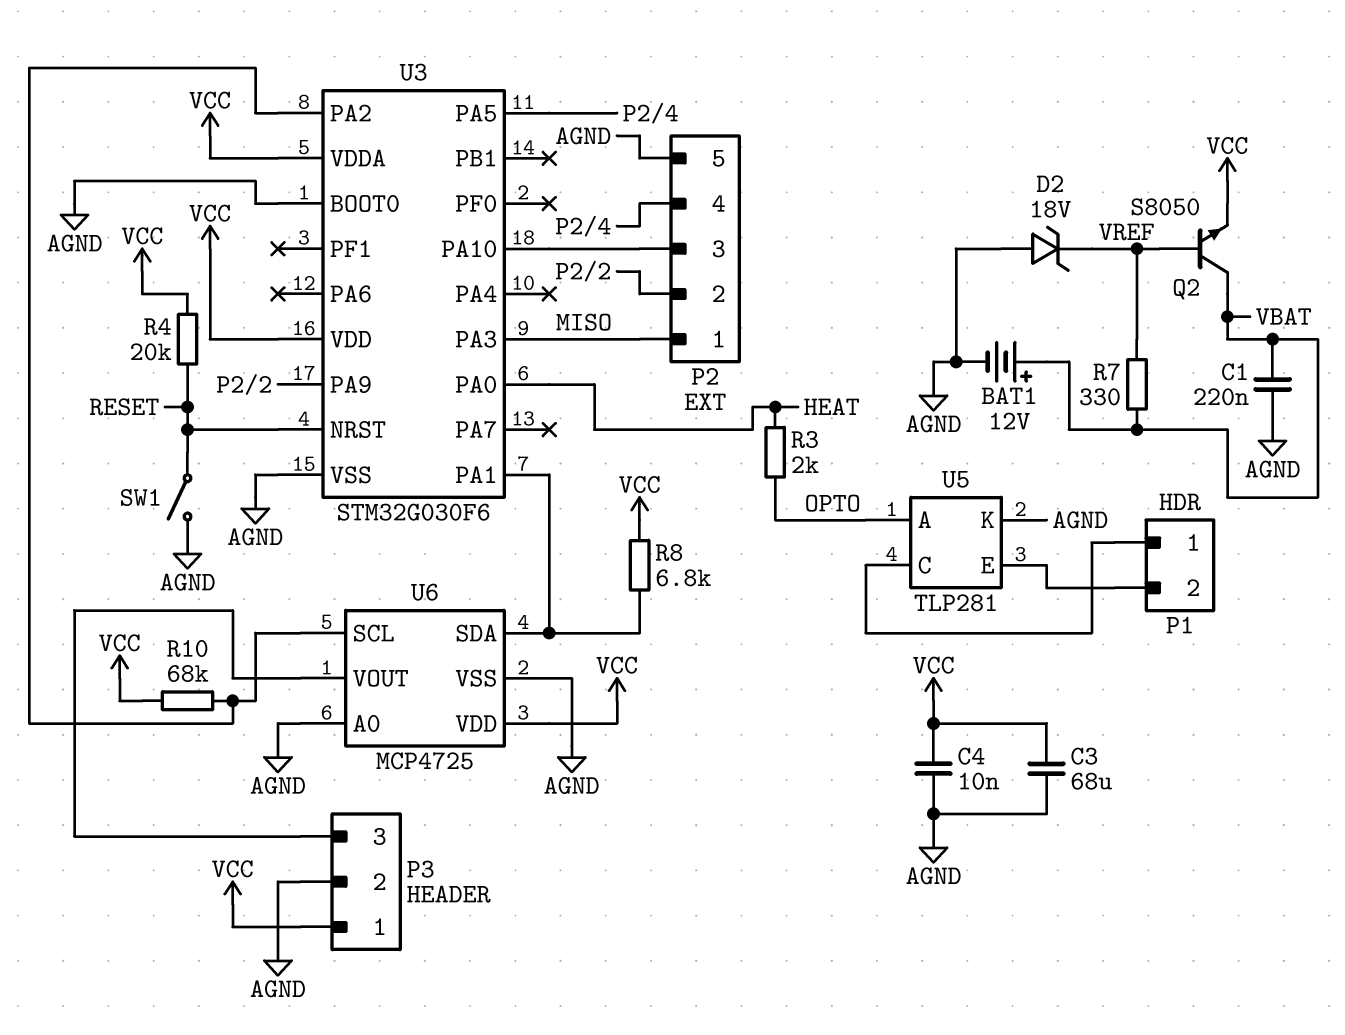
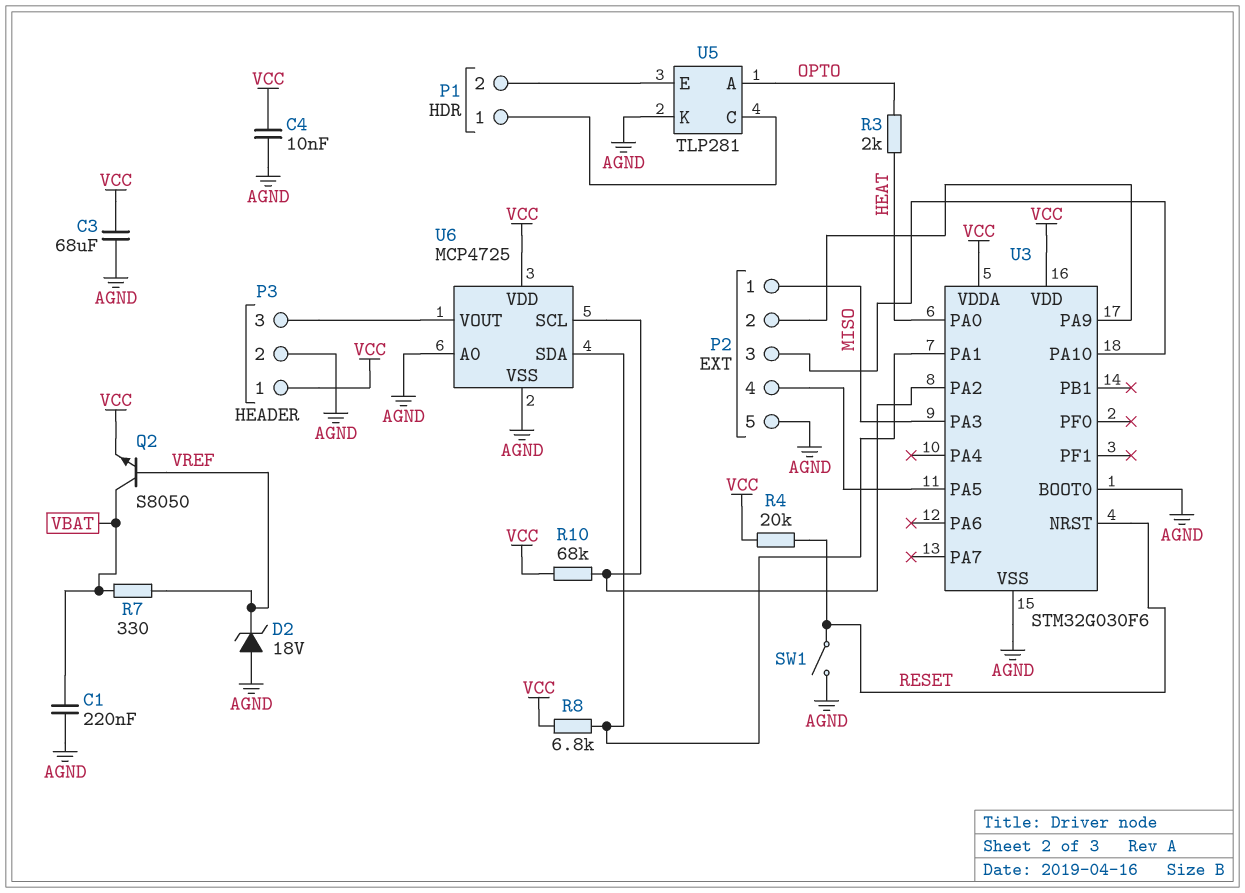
BAT1: 12V (plus VBAT, minus AGND) -> none

